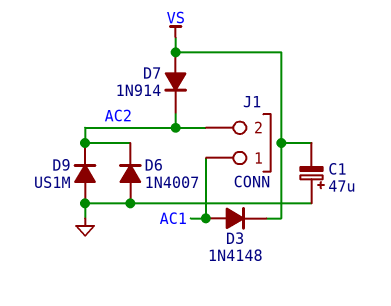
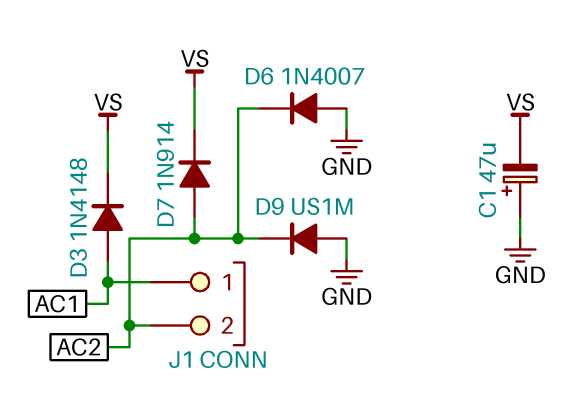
D7: diode 1N914 (A VS, K AC2) -> diode 1N914 (A AC2, K VS)

